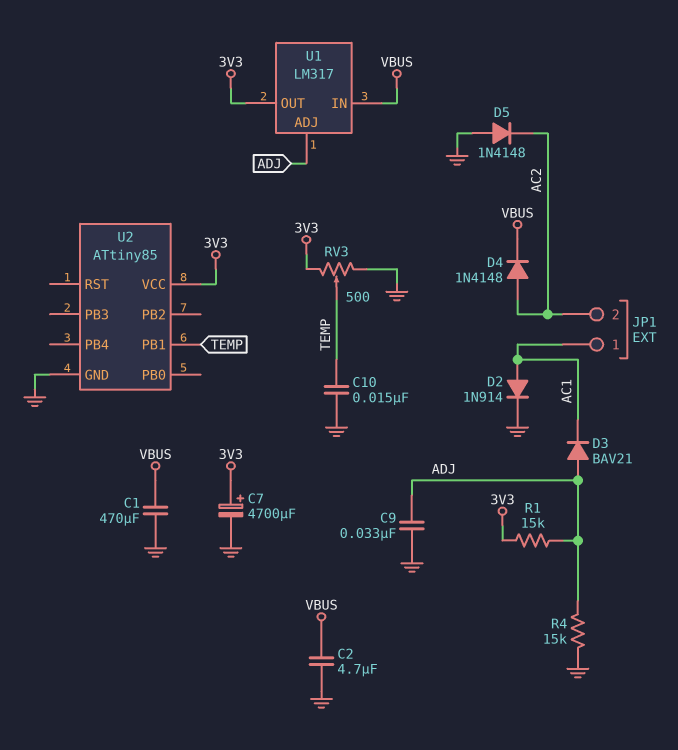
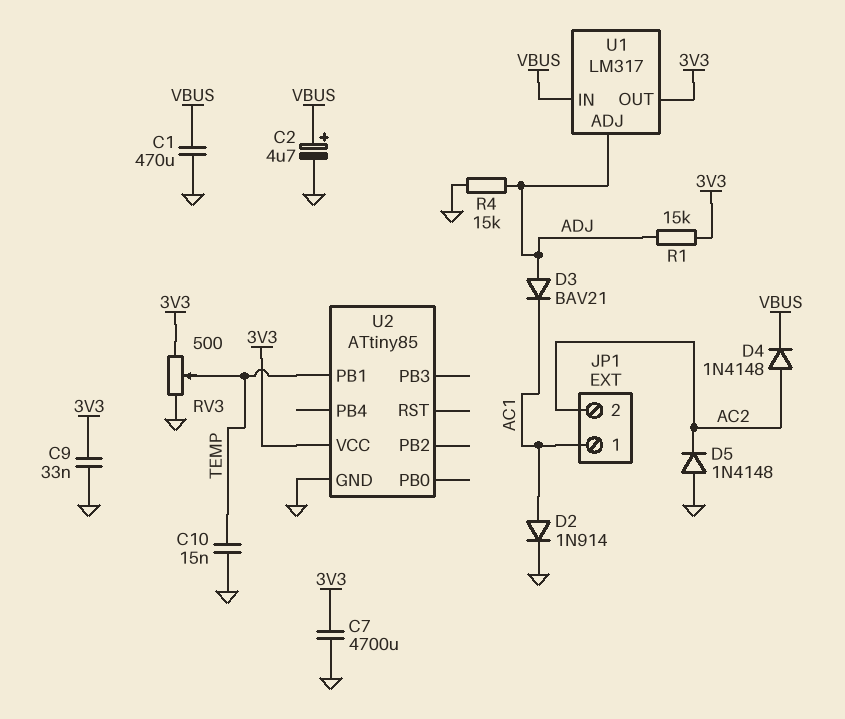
C2: 4.7uF (GND, VBUS) -> 4.7uF (plus VBUS, minus GND)
C7: 4700uF (plus 3V3, minus GND) -> 4700uF (3V3, GND)
C9: 33nF (ADJ, GND) -> 33nF (3V3, GND)

